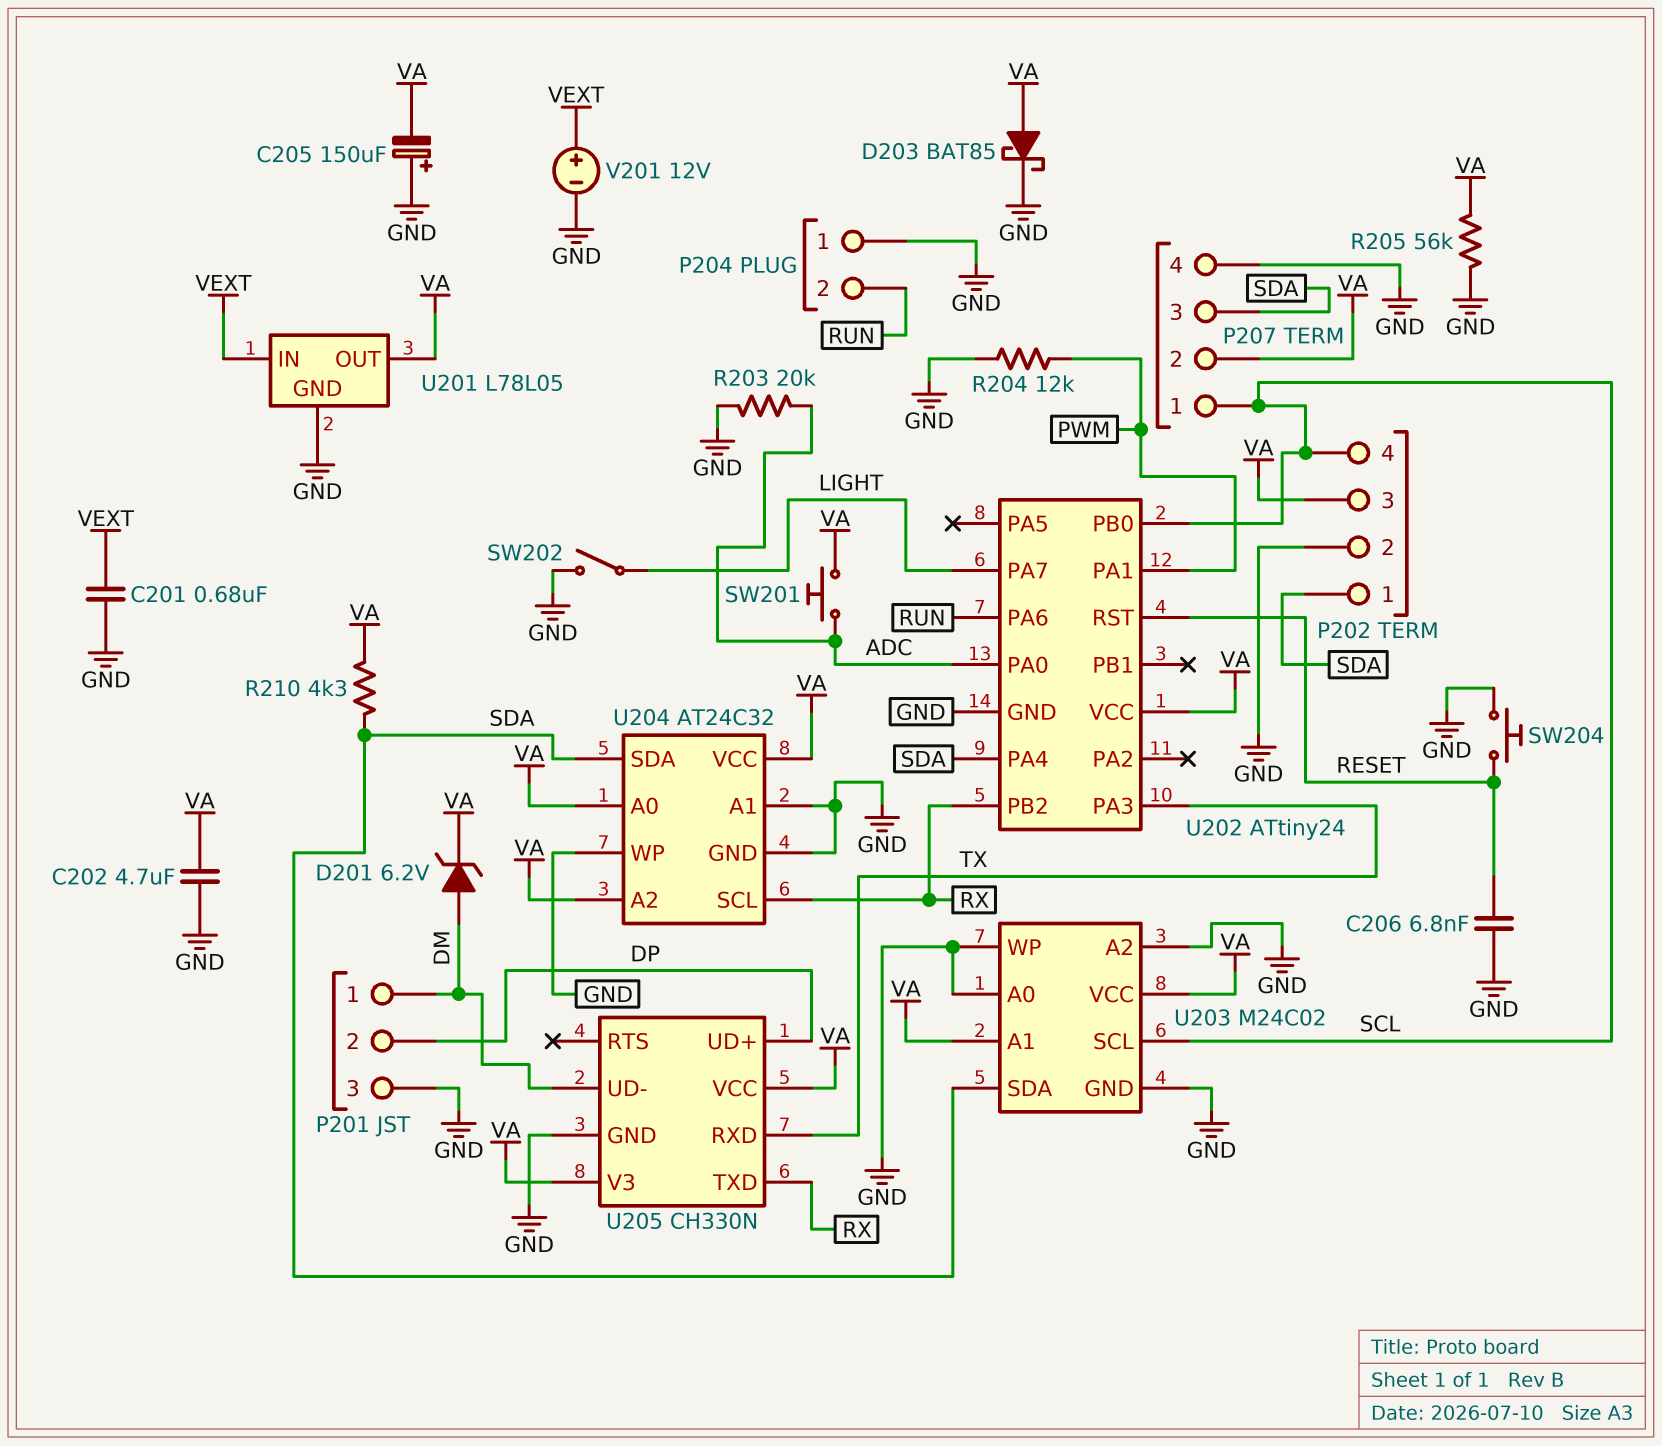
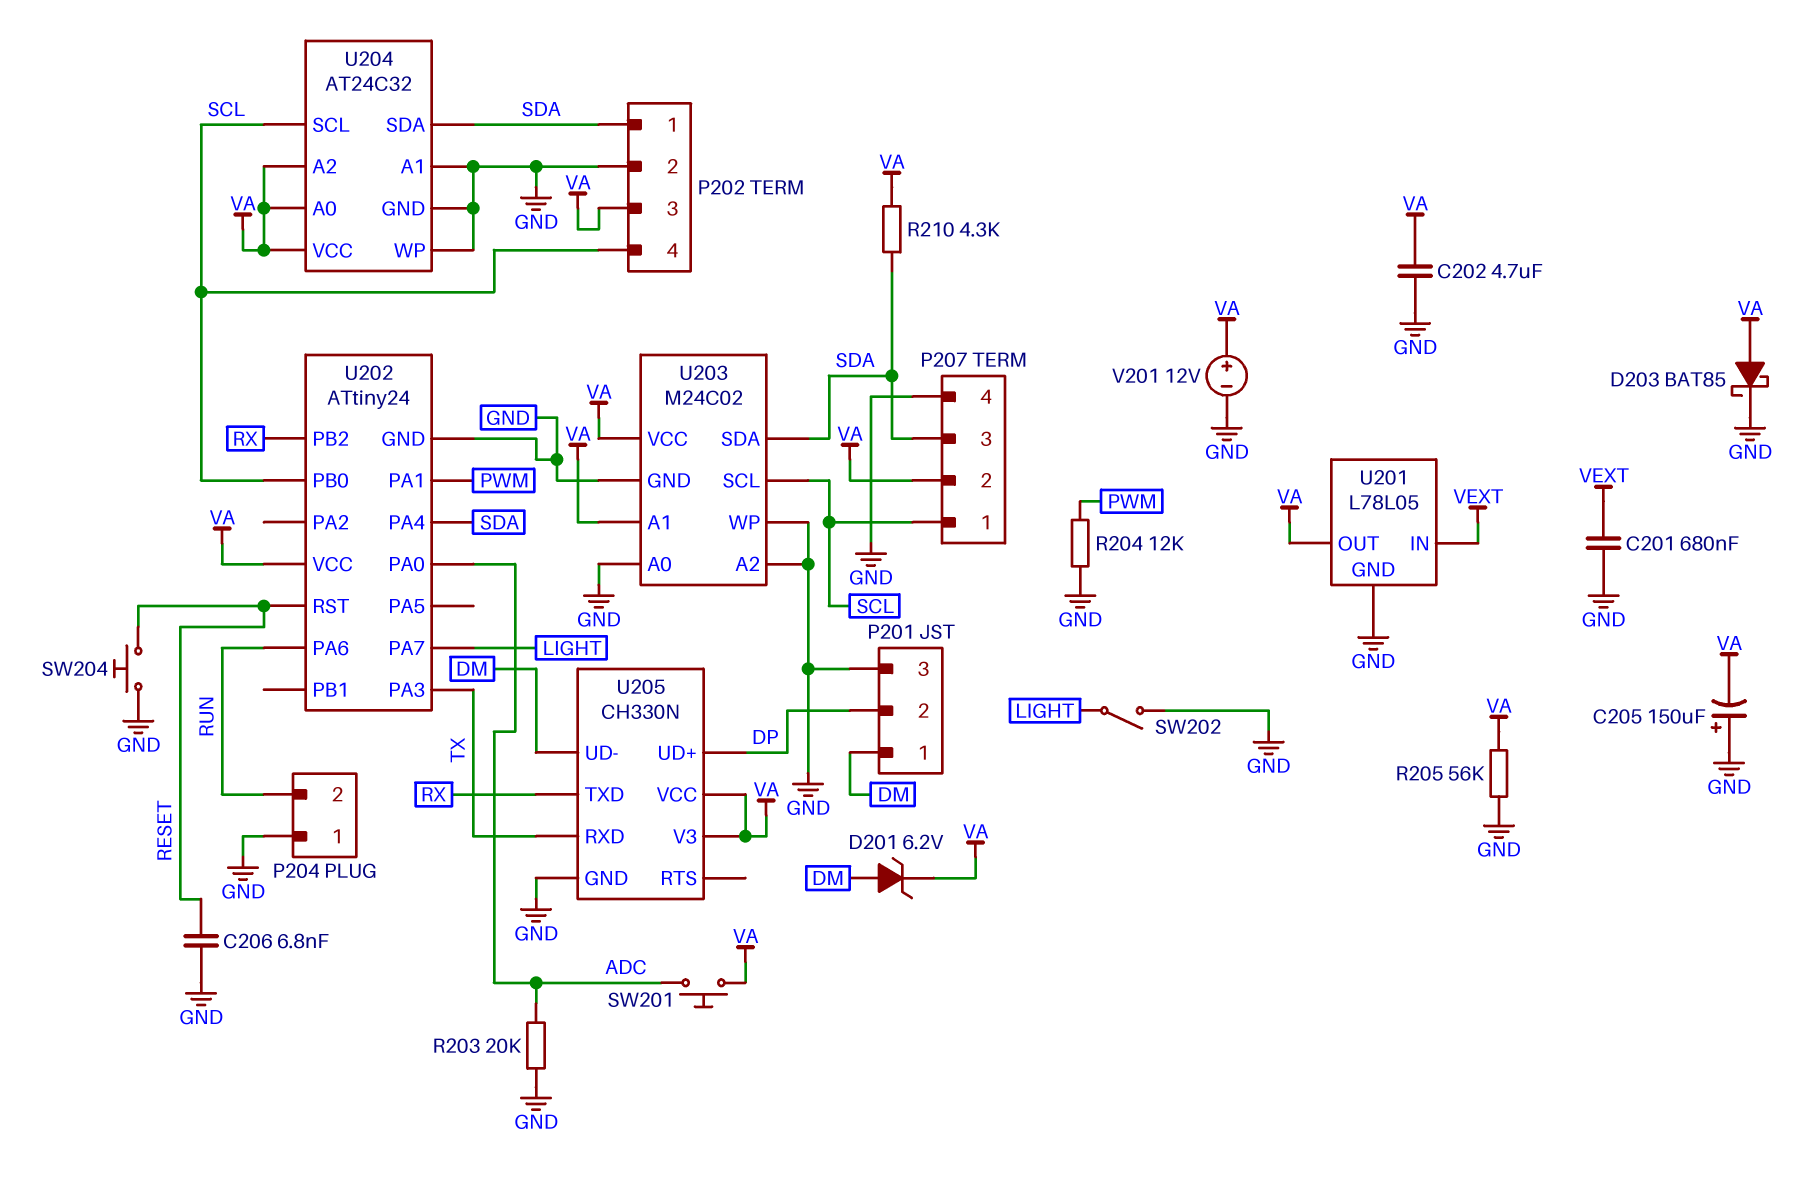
U204 pin SCL: RX -> SCL
V201: 12V (plus VEXT, minus GND) -> 12V (plus VA, minus GND)

